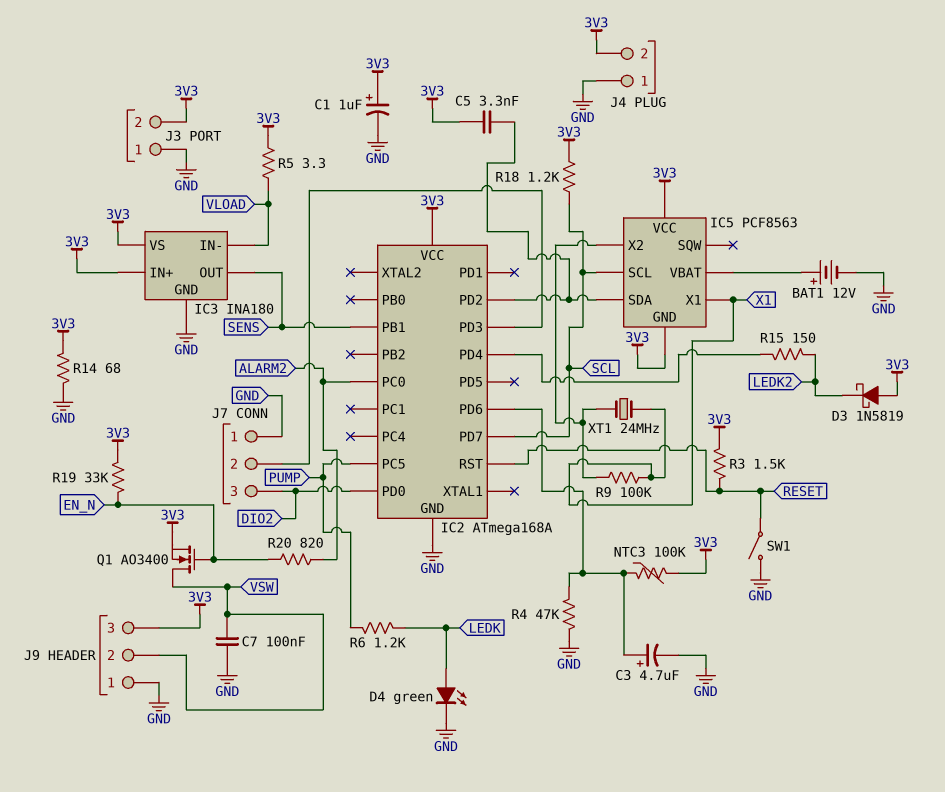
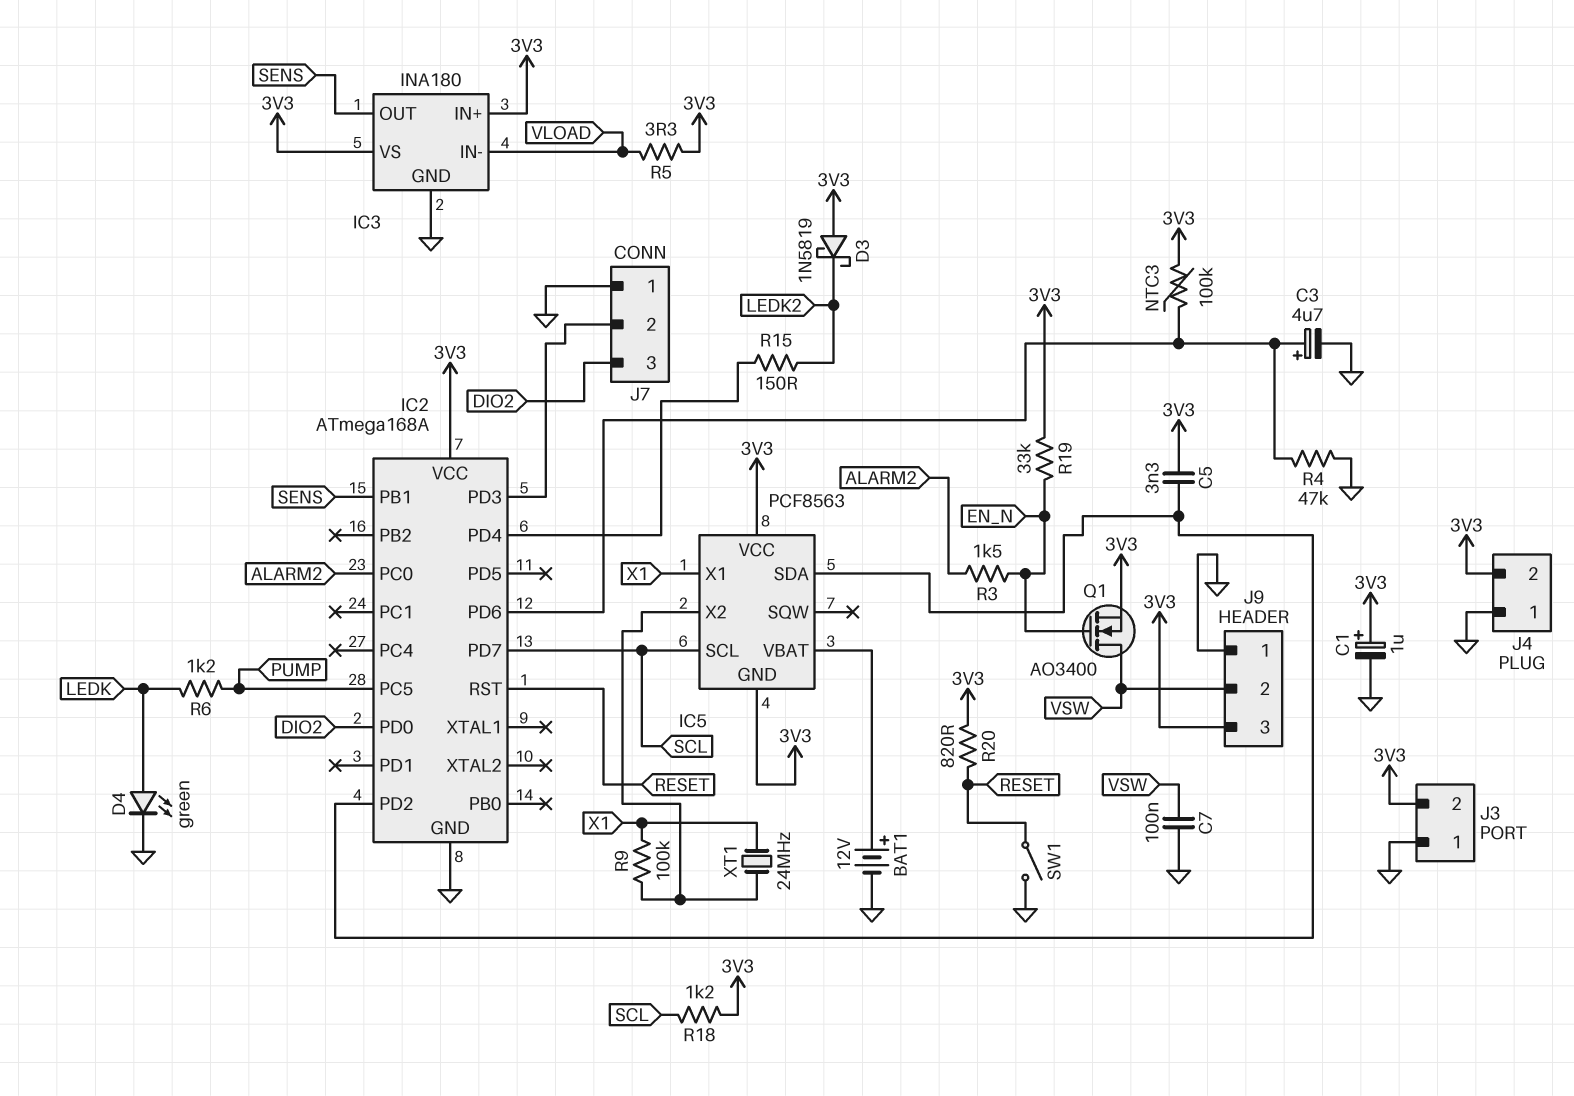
R3: 1.5k (3V3, RESET) -> 1.5k (ALARM2, EN_N)
R14: 68 (3V3, GND) -> none
R20: 820 (ALARM2, EN_N) -> 820 (3V3, RESET)

